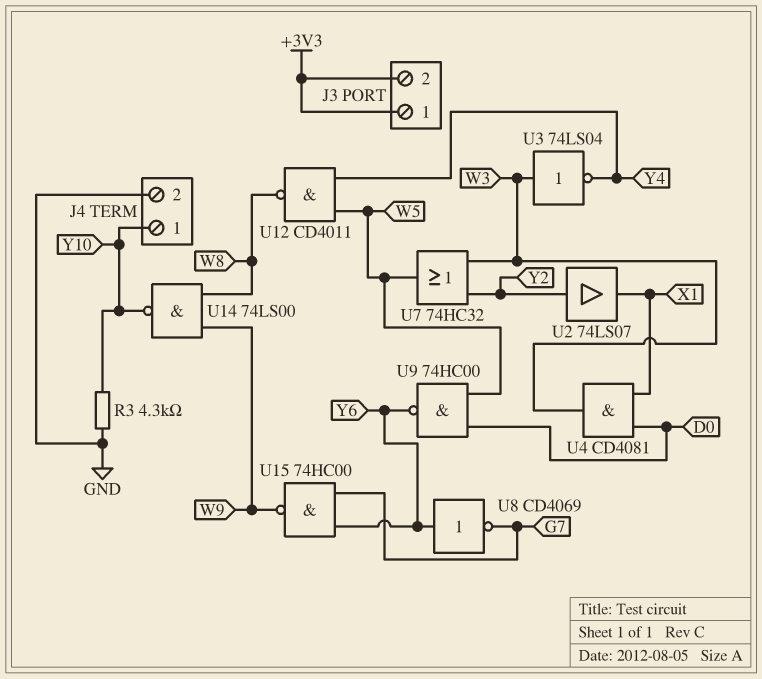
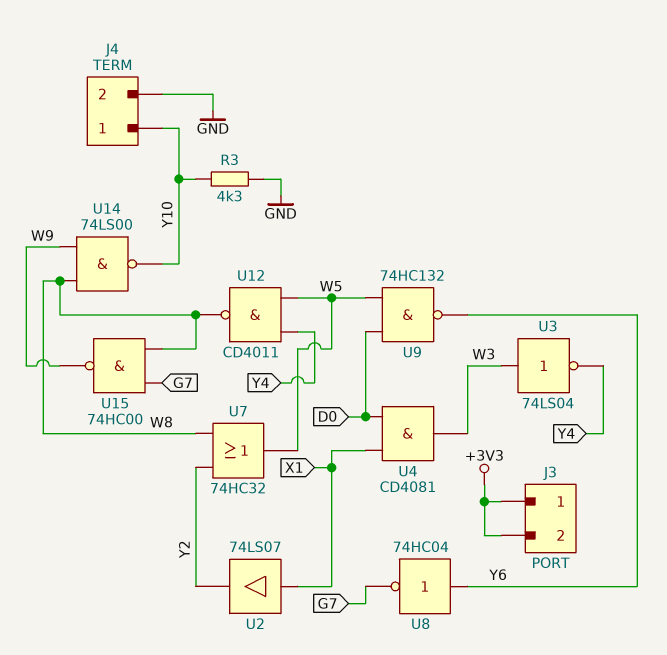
U2: buffer 74LS07 (in Y2, out X1) -> buffer 74LS07 (in X1, out Y2)
U7: OR 74HC32 (in W3, in Y2, out W5) -> OR 74HC32 (in W8, in Y2, out W5)
U8: NOT CD4069 (in Y6, out G7) -> NOT 74HC04 (in Y6, out G7)
U9: NAND 74HC00 (in D0, in W5, out Y6) -> NAND 74HC132 (in D0, in W5, out Y6)
U15: NAND 74HC00 (in G7, in Y6, out W9) -> NAND 74HC00 (in G7, in W8, out W9)

